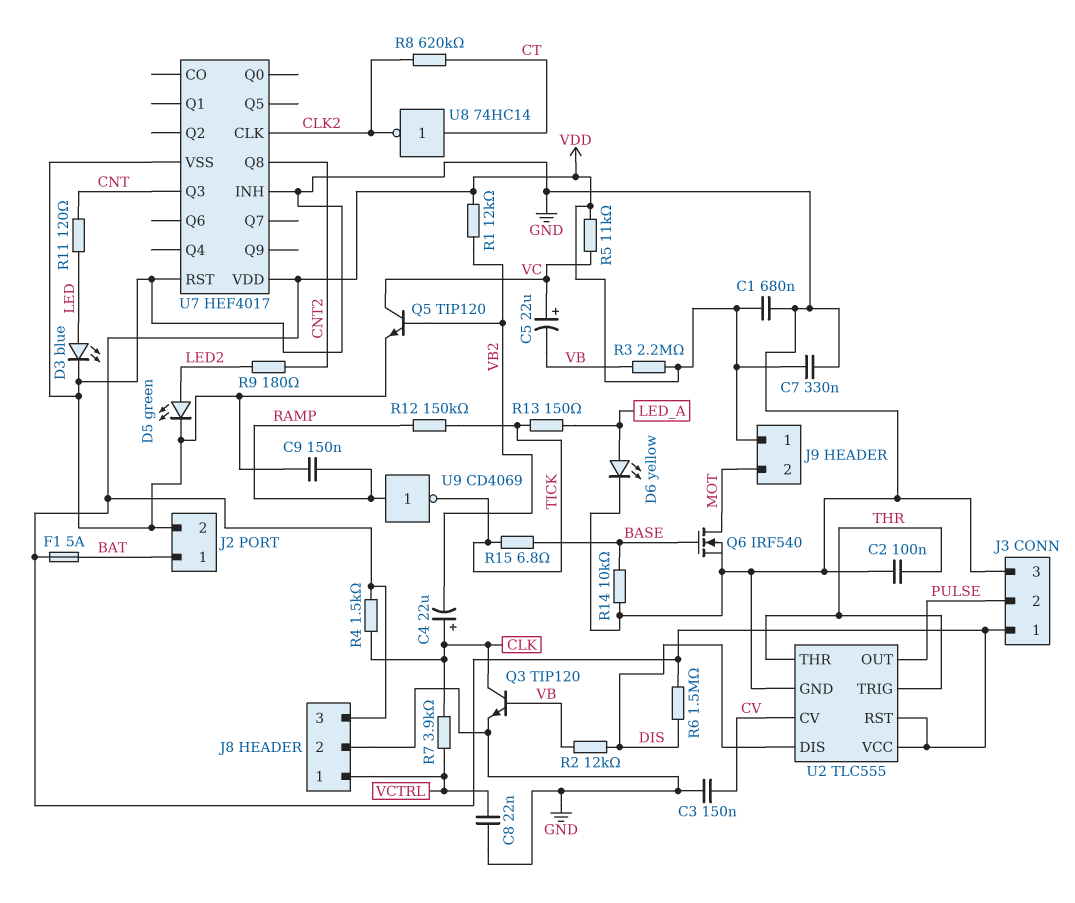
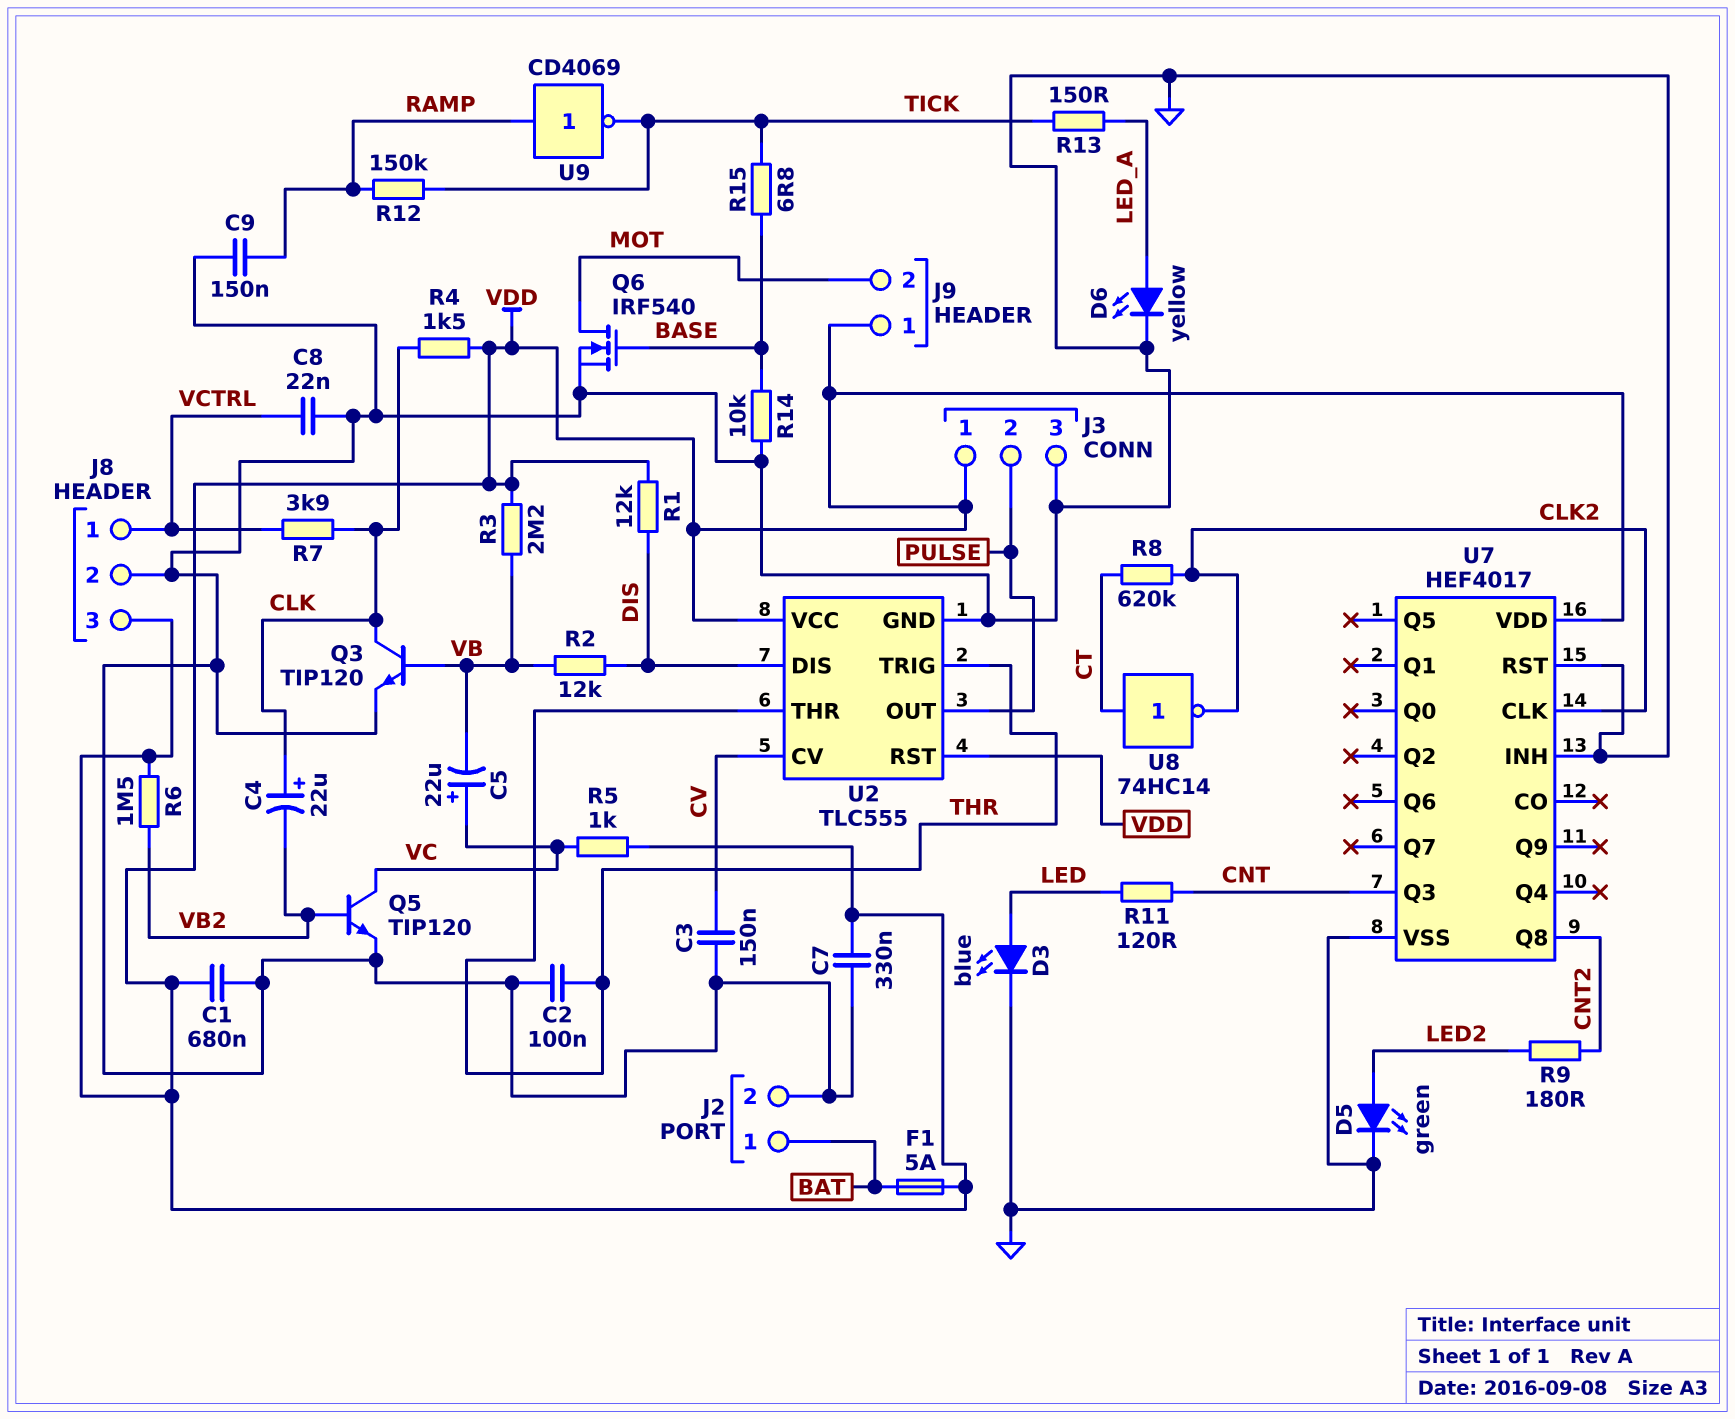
R1: 12k (VB2, VDD) -> 12k (DIS, VDD)
R5: 11k (VC, VDD) -> 1k (VC, VDD)
R6: 1.5M (DIS, VDD) -> 1.5M (VB2, VDD)

